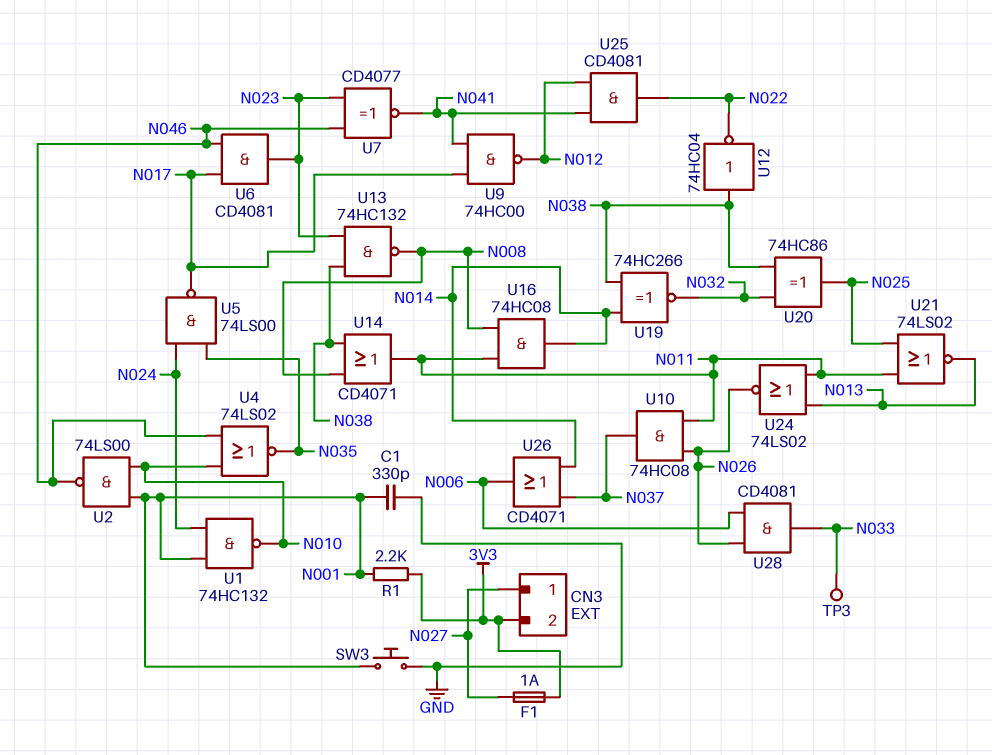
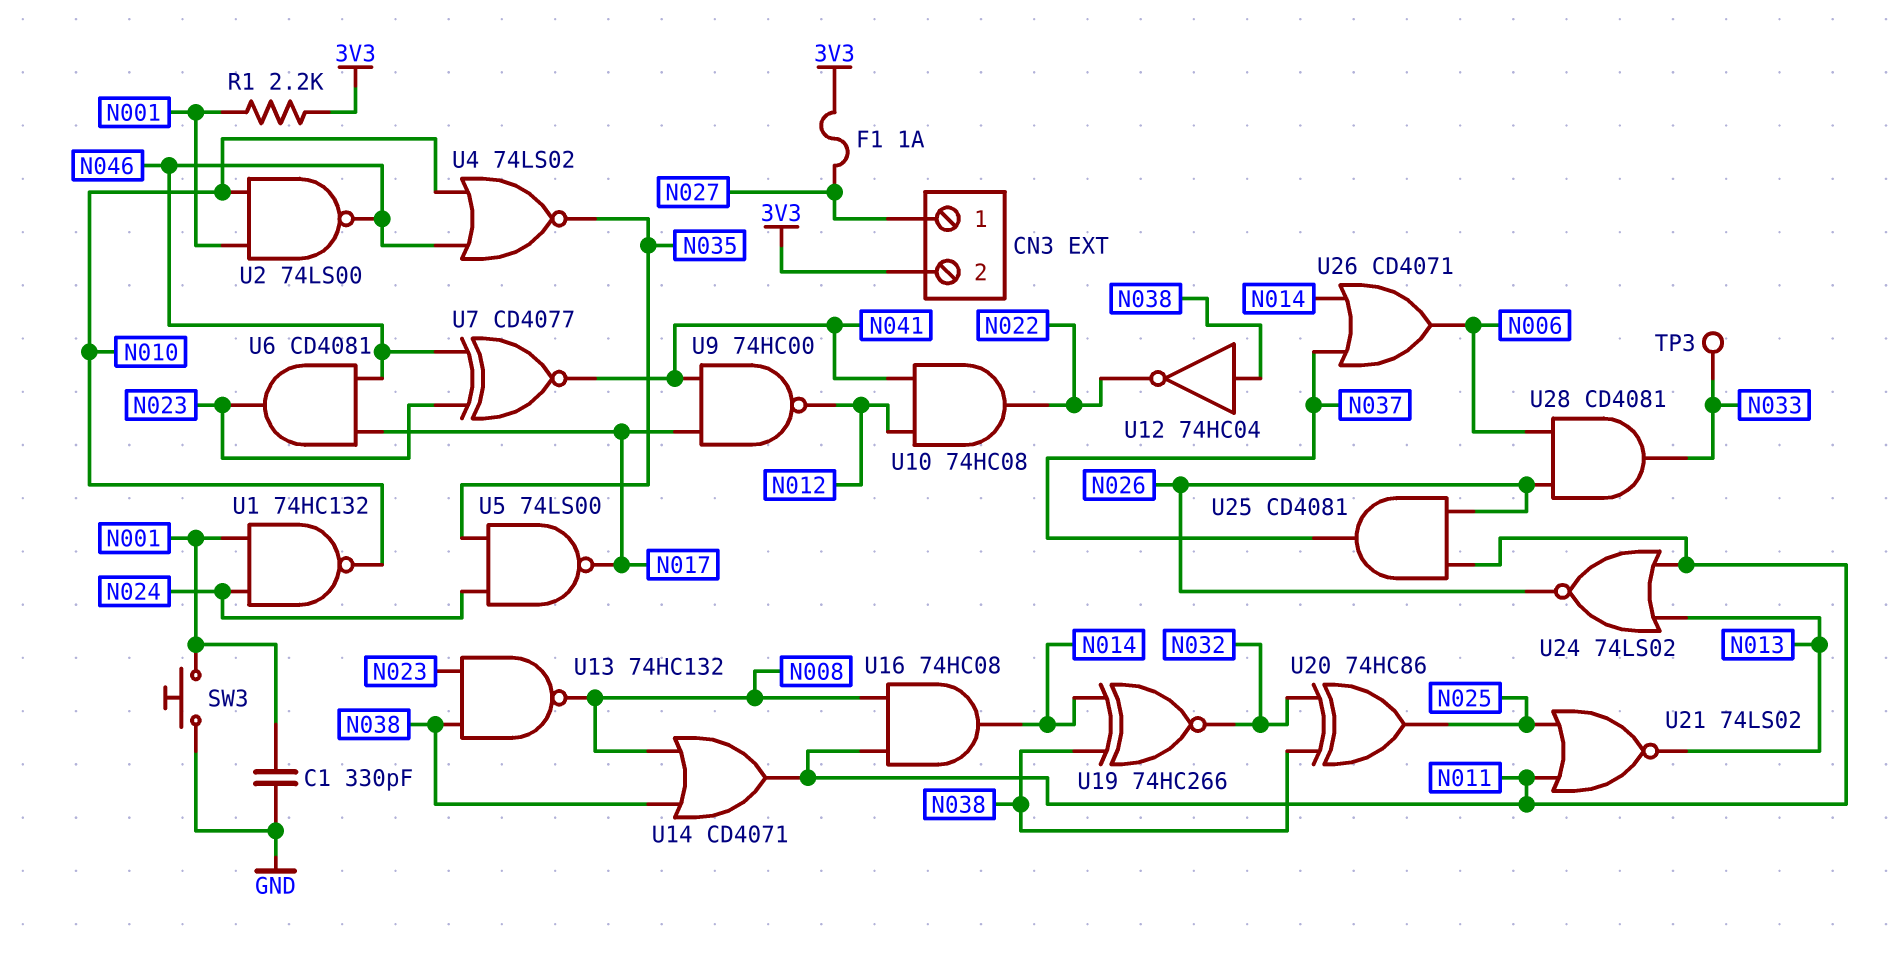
U10: AND 74HC08 (in N011, in N026, out N037) -> AND 74HC08 (in N012, in N041, out N022)
U25: AND CD4081 (in N012, in N041, out N022) -> AND CD4081 (in N011, in N026, out N037)

